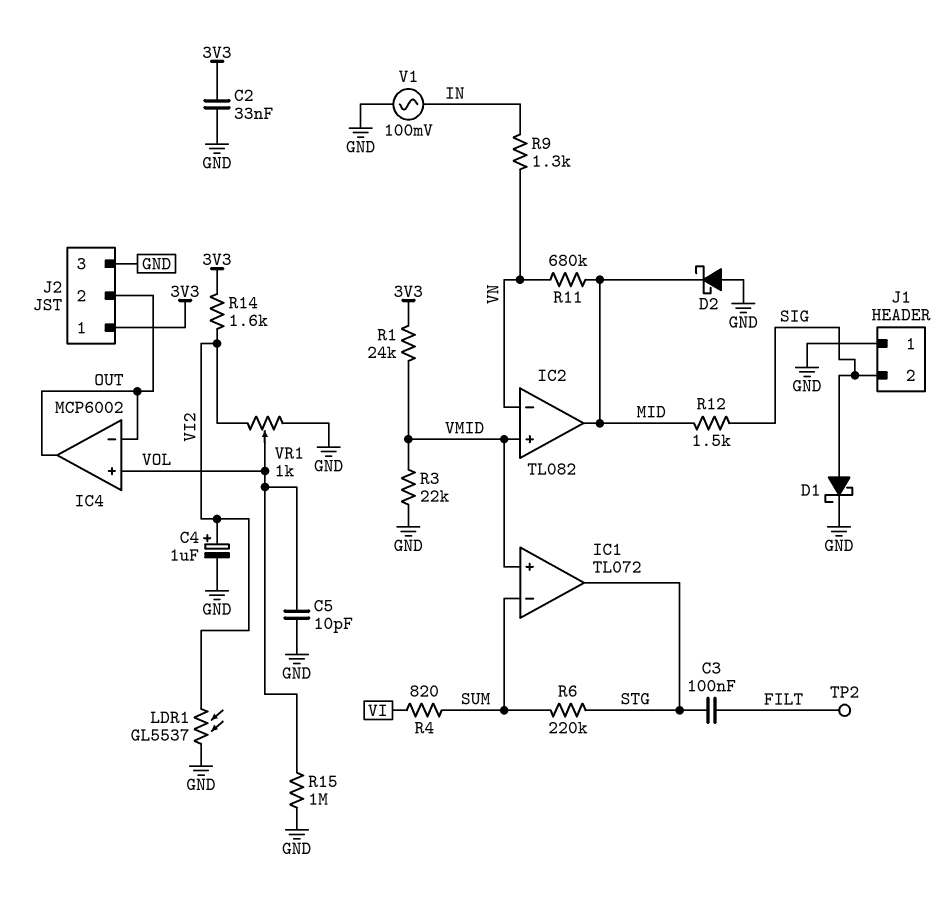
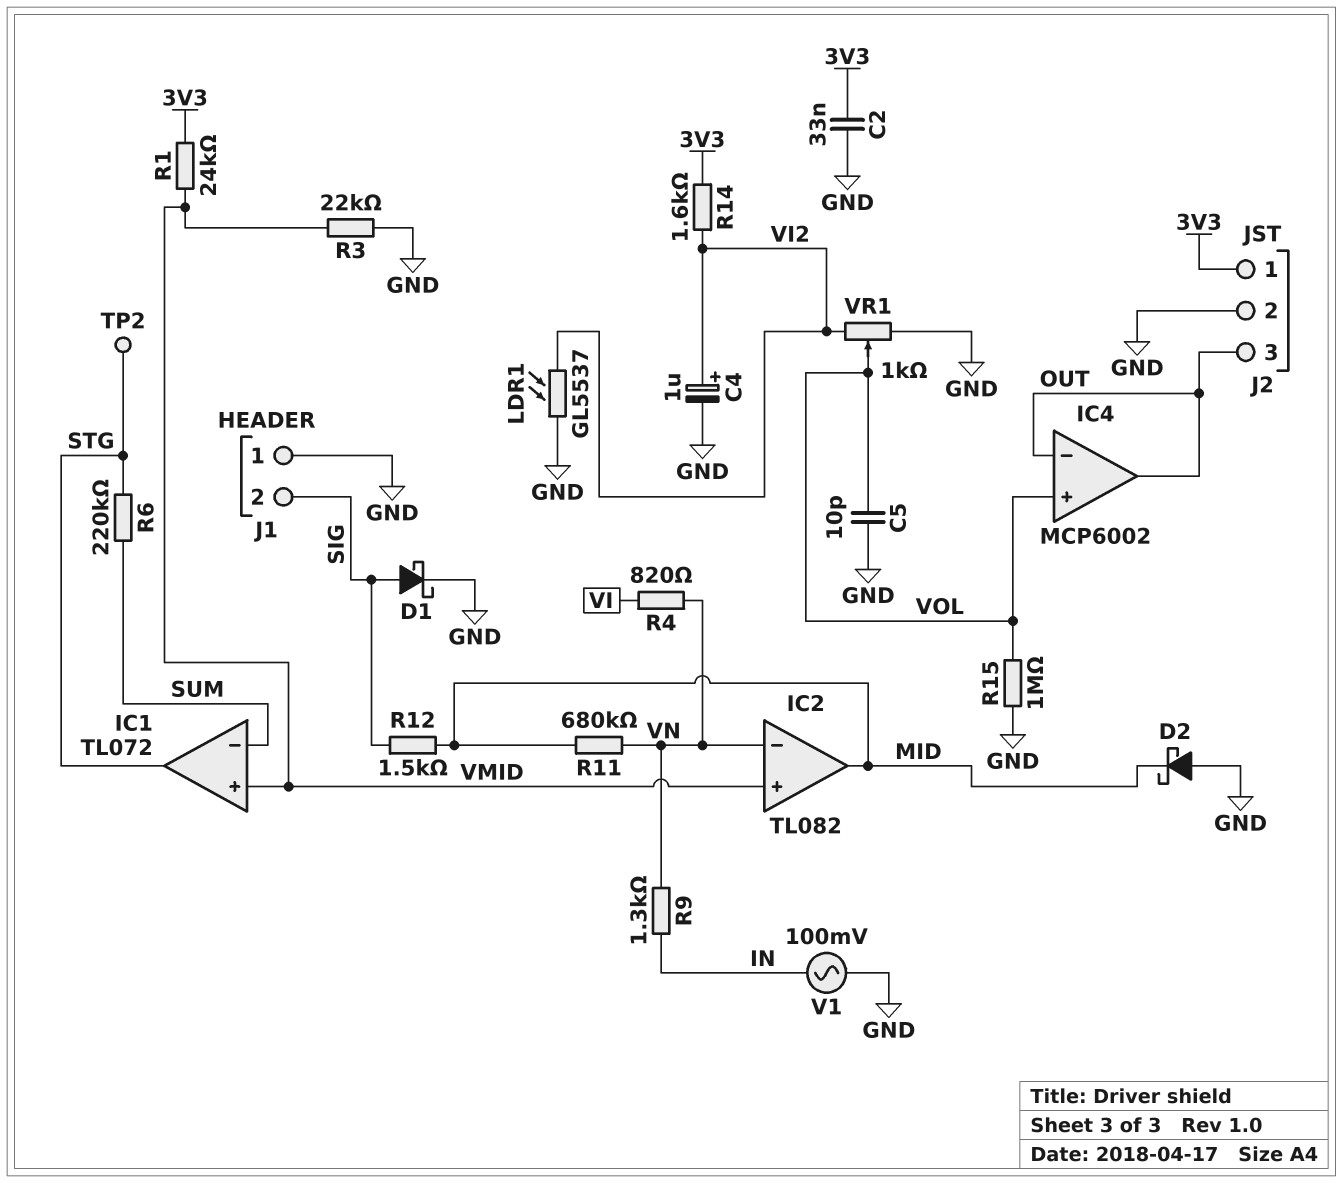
C3: 100nF (FILT, STG) -> none
J2 pin 2: OUT -> GND
J2 pin 3: GND -> OUT
R4: 820 (SUM, VI) -> 820 (VI, VN)
TP2: test point (FILT) -> test point (STG)

